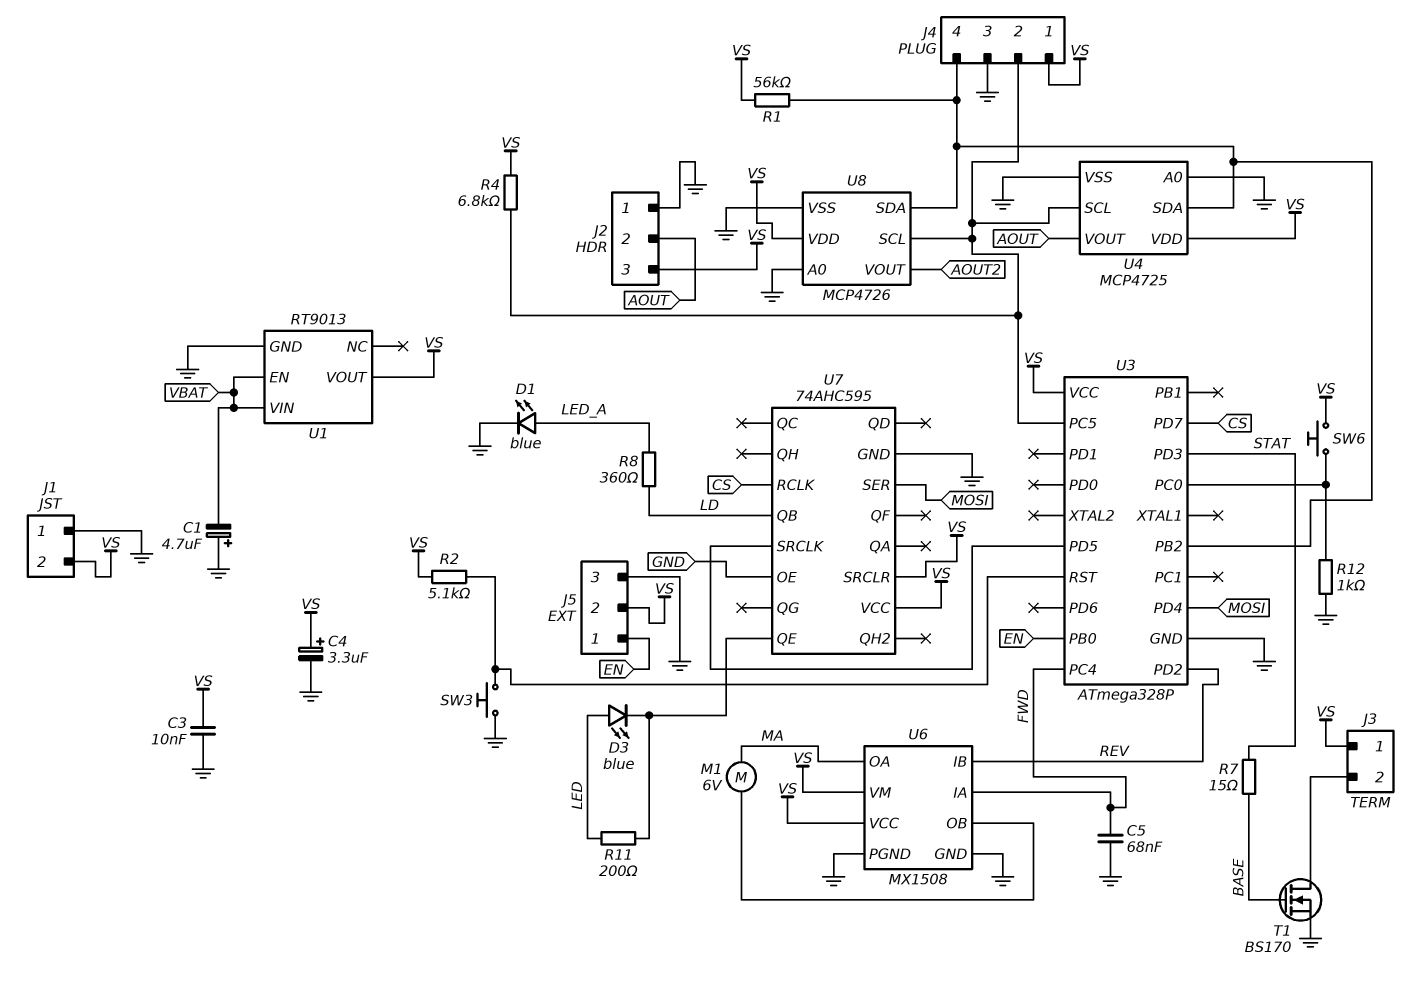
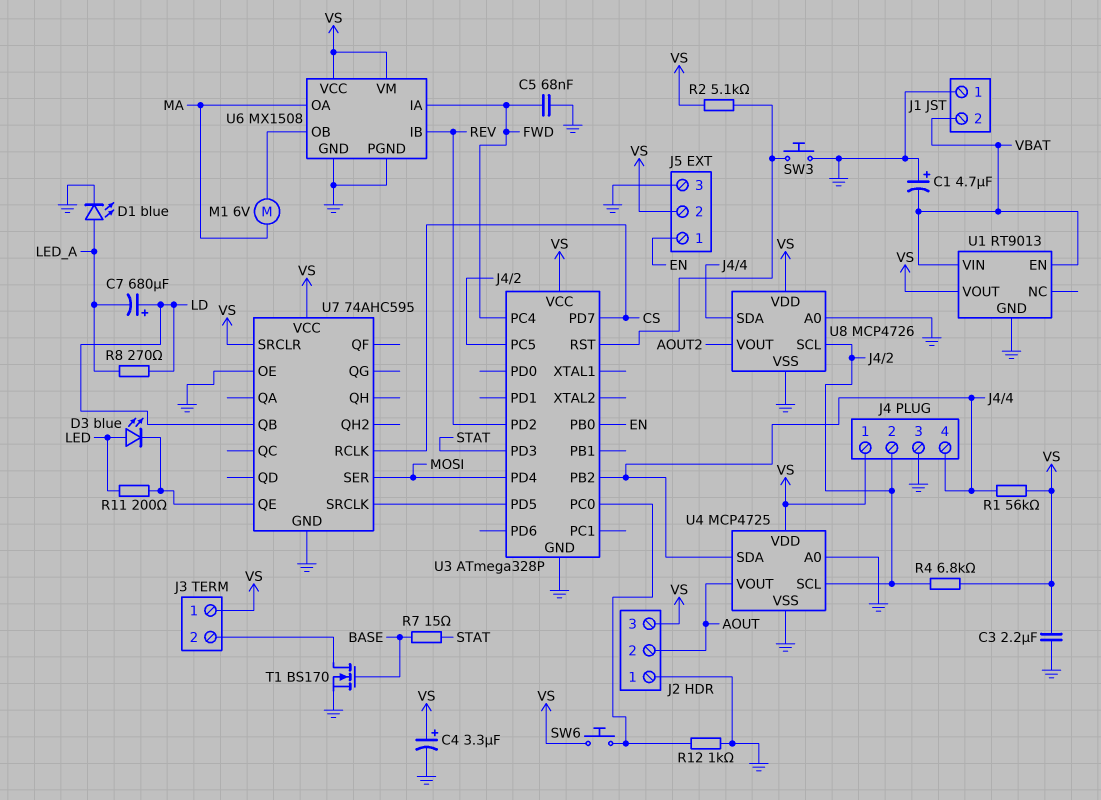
C3: 10nF (GND, VS) -> 2.2uF (GND, VS)
C7: none -> 680uF (plus LD, minus LED_A)
J1 pin 2: VS -> VBAT
R8: 360 (LD, LED_A) -> 270 (LD, LED_A)

